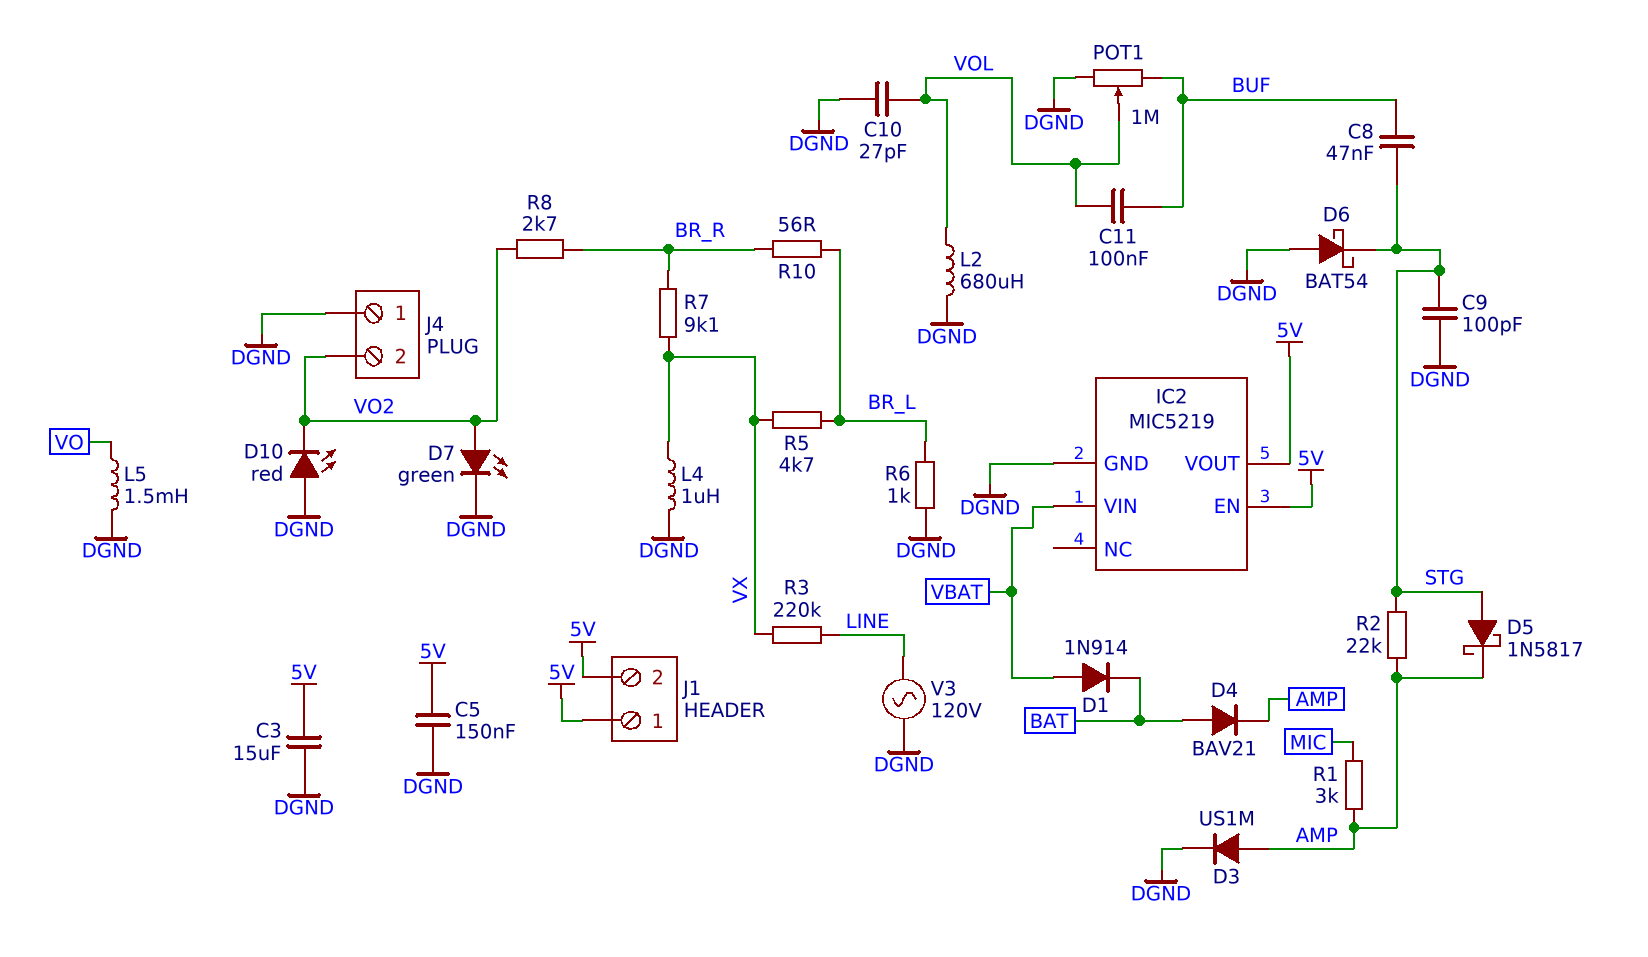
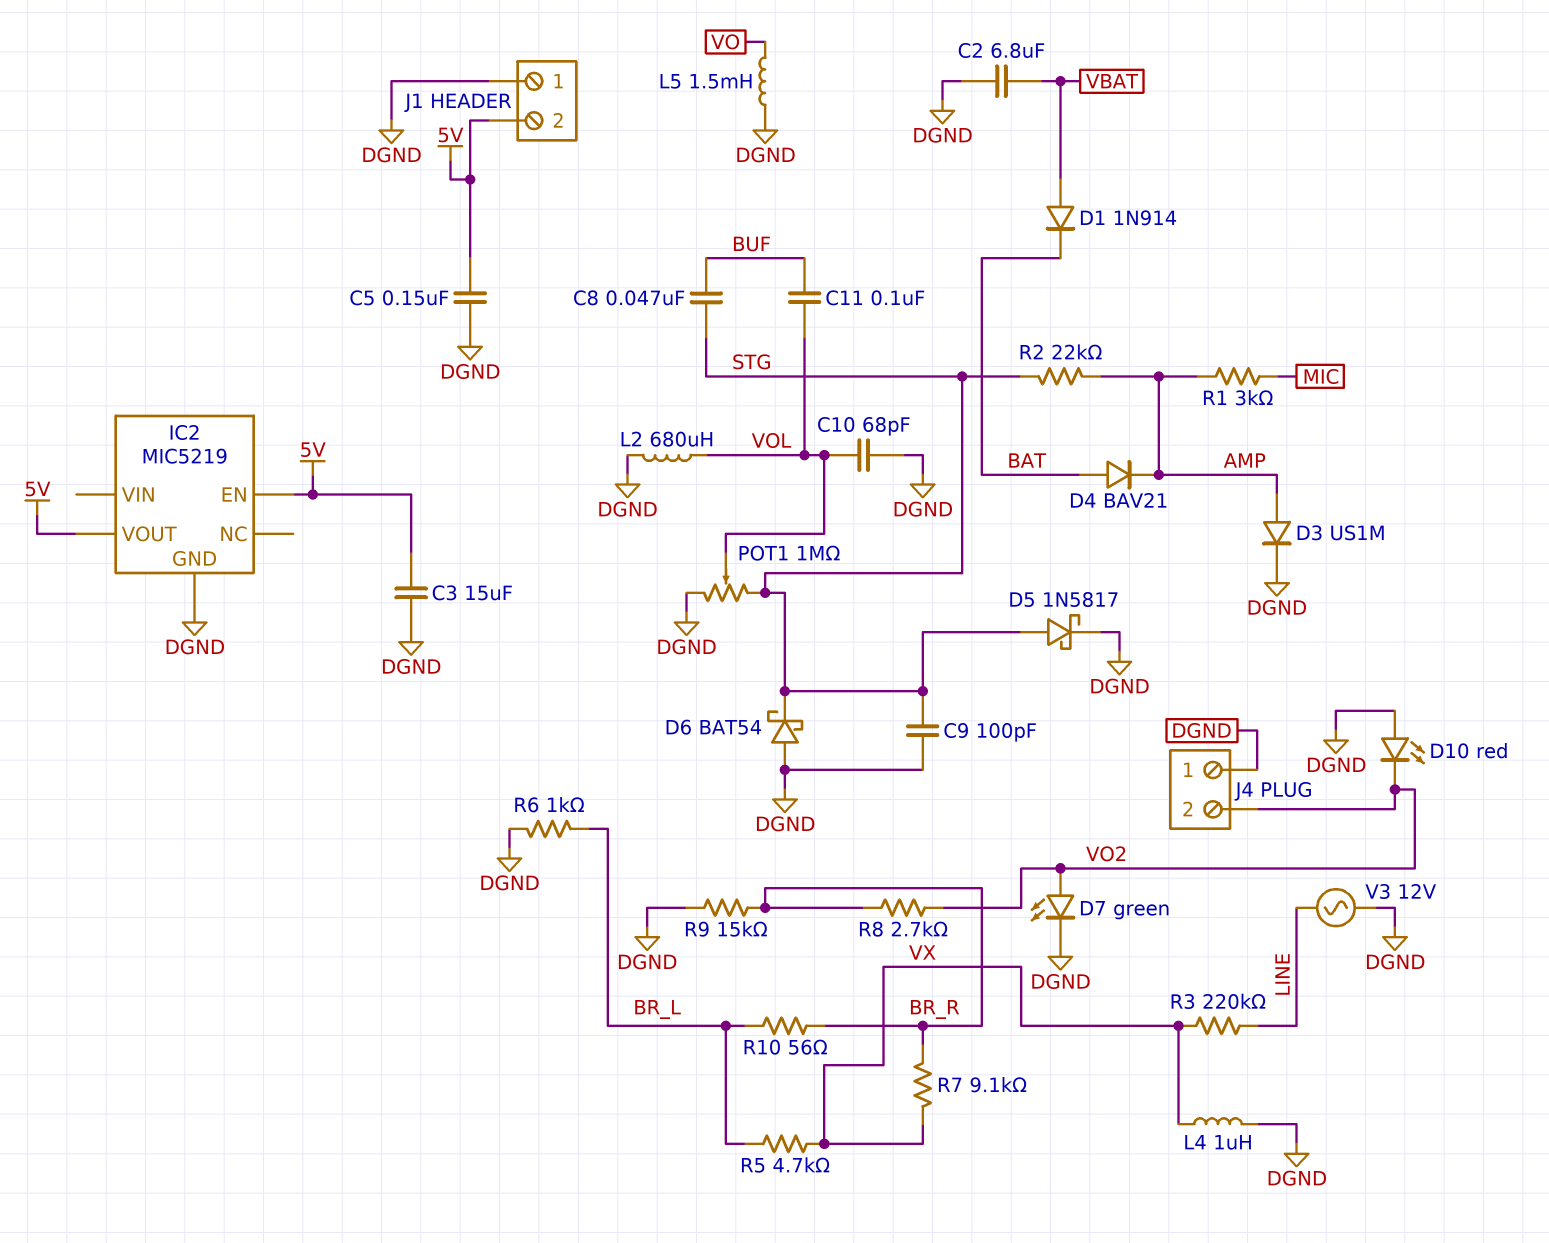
C2: none -> 6.8uF (DGND, VBAT)
C10: 27pF (DGND, VOL) -> 68pF (DGND, VOL)
D5: schottky 1N5817 (A STG, K AMP) -> schottky 1N5817 (A STG, K DGND)
IC2 pin VIN: VBAT -> none
J1 pin 1: 5V -> DGND
POT1: 1M (BUF, DGND, wiper VOL) -> 1M (DGND, STG, wiper VOL)
R9: none -> 15k (BR_R, DGND)
V3: AC 120V (DGND, LINE) -> AC 12V (DGND, LINE)

